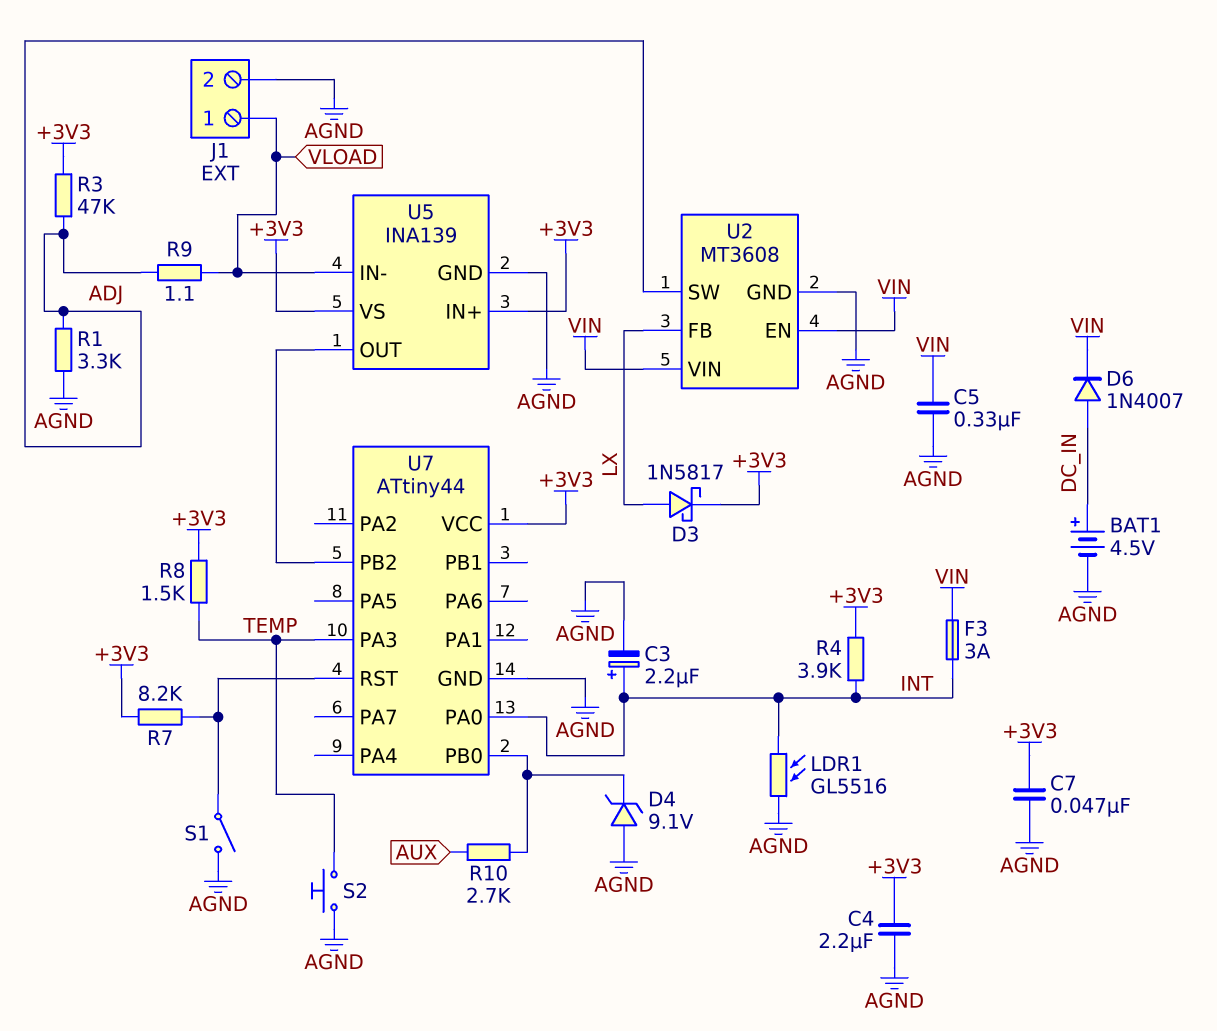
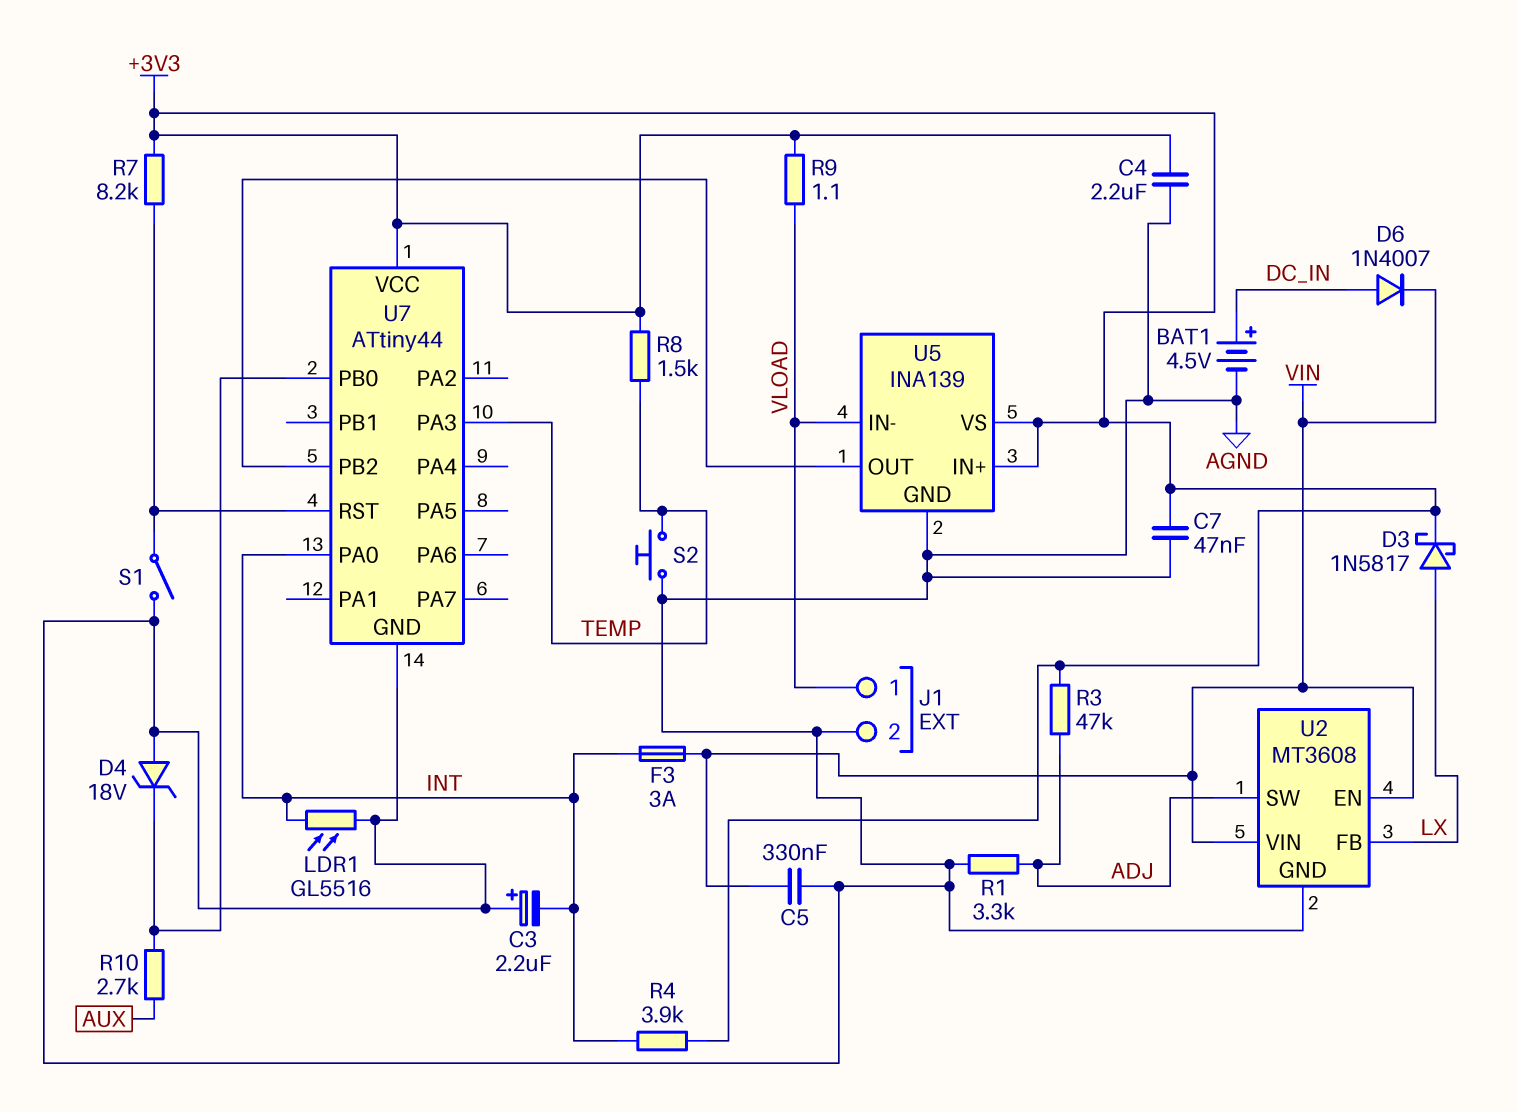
C3: 2.2uF (plus INT, minus AGND) -> 2.2uF (plus AGND, minus INT)
D4: zener 9.1V (A AGND, K U7/PB0) -> zener 18V (A AGND, K U7/PB0)
R9: 1.1 (ADJ, VLOAD) -> 1.1 (+3V3, VLOAD)

